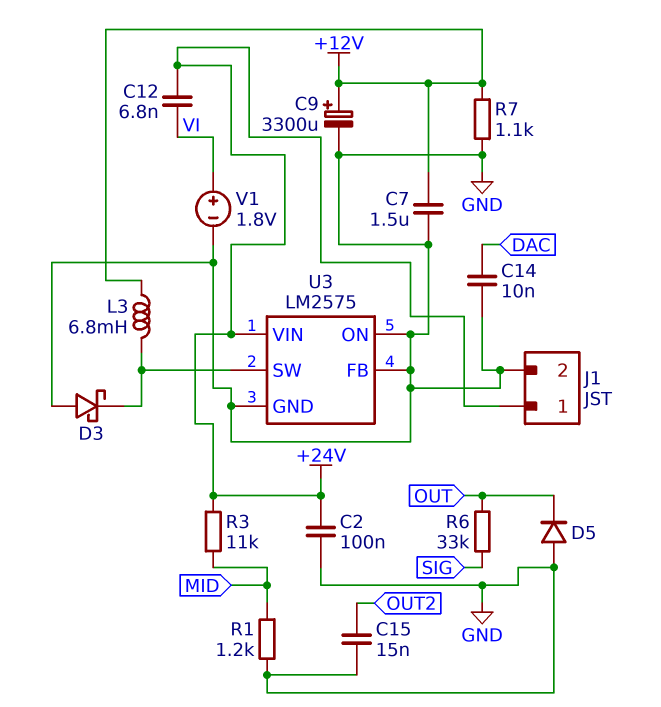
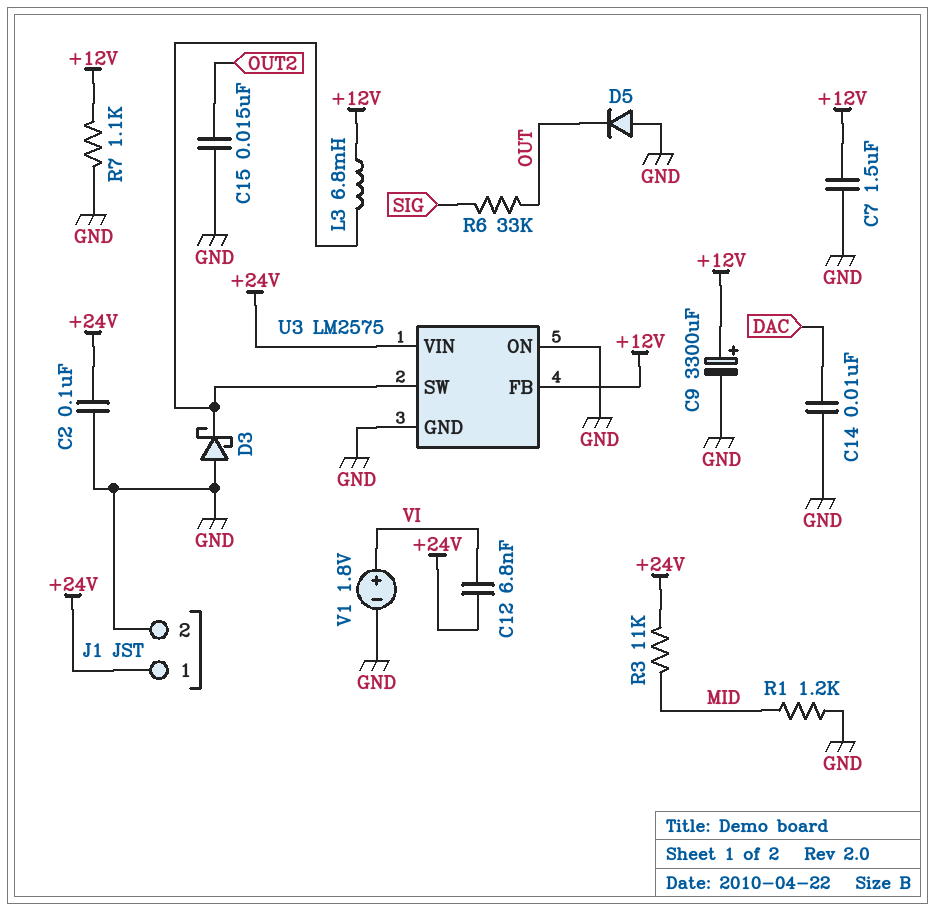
U3 pin FB: GND -> +12V

